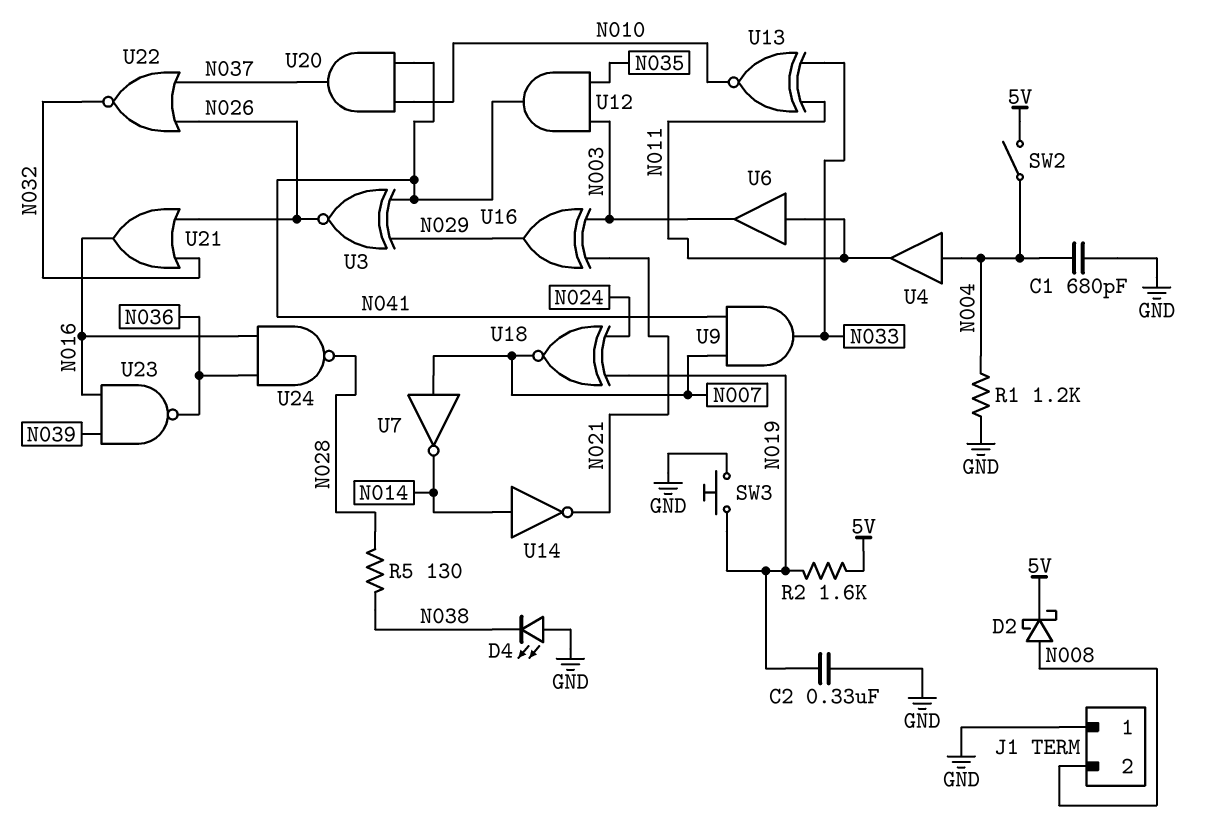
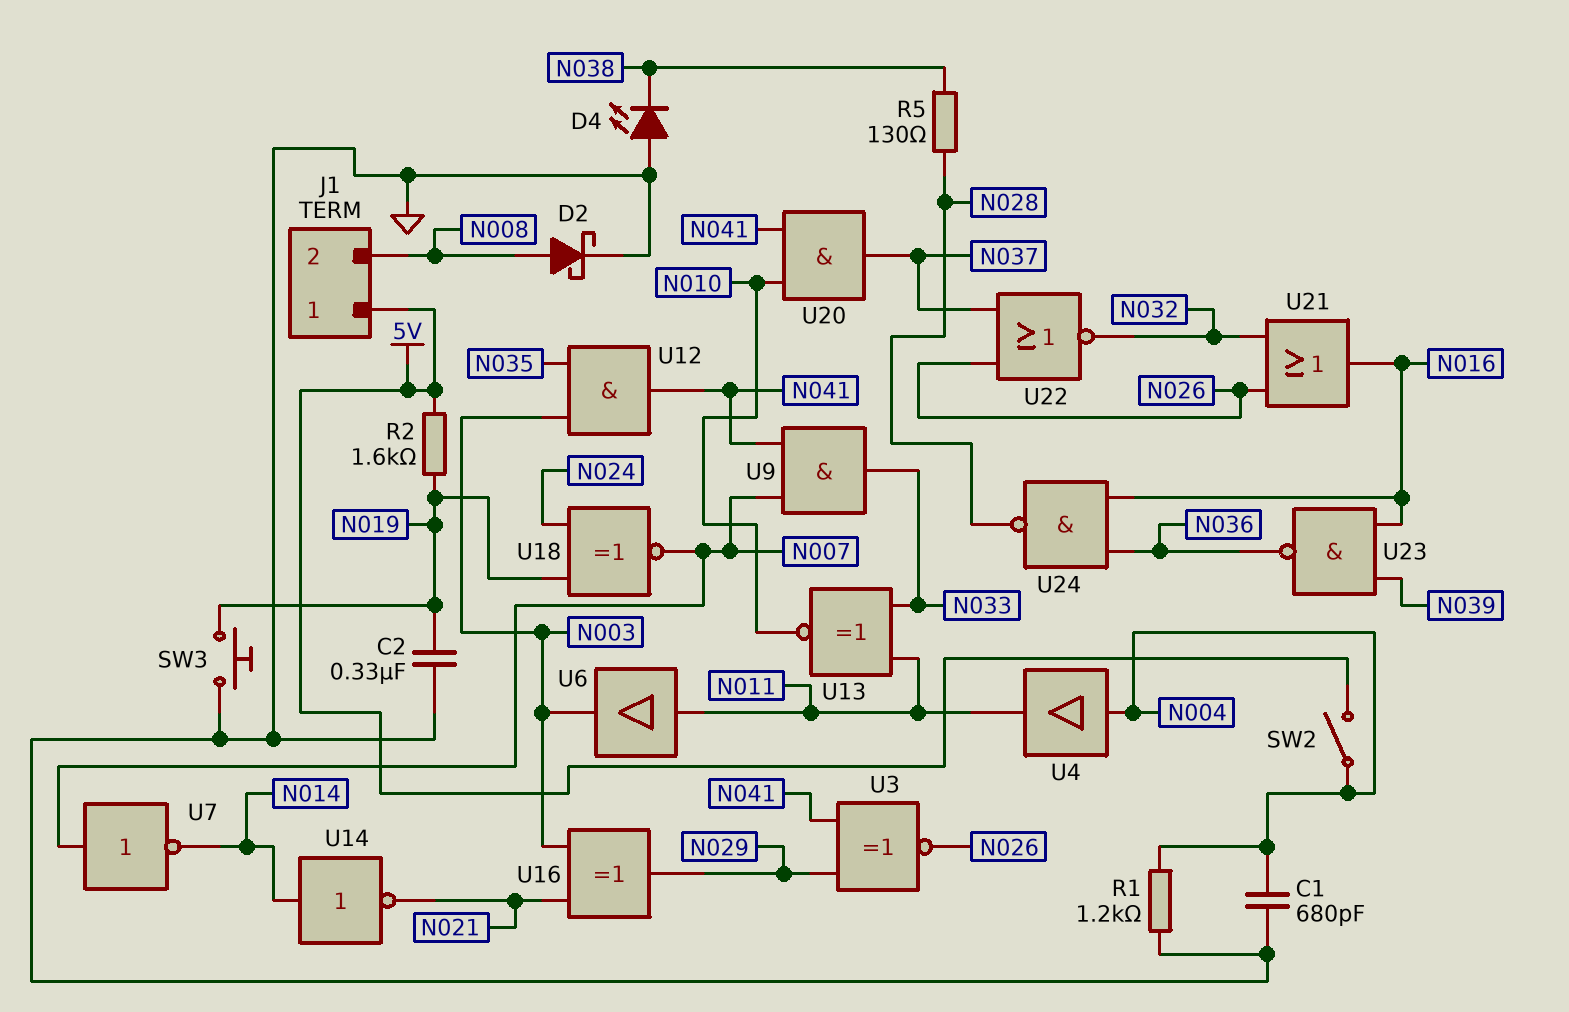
D2: schottky (A N008, K 5V) -> schottky (A N008, K GND)
J1 pin 1: GND -> 5V

